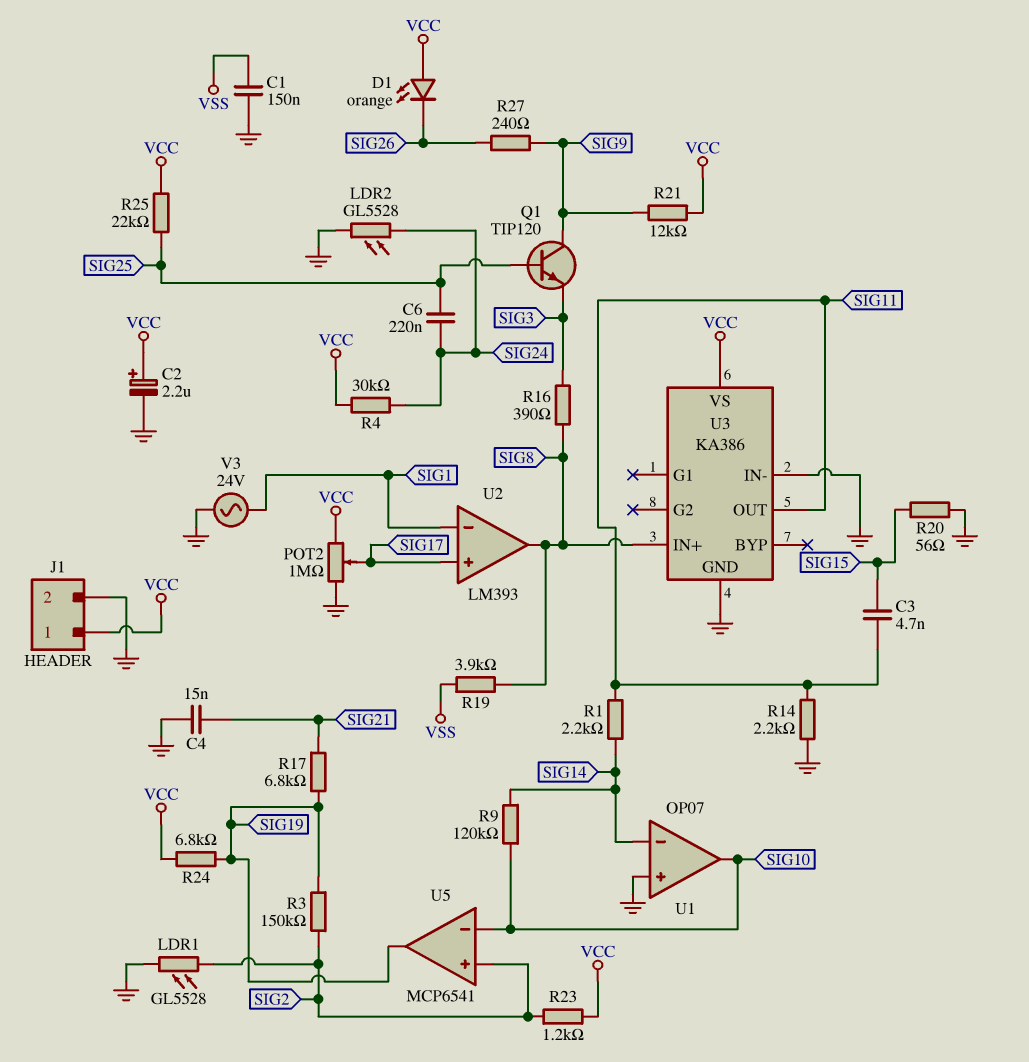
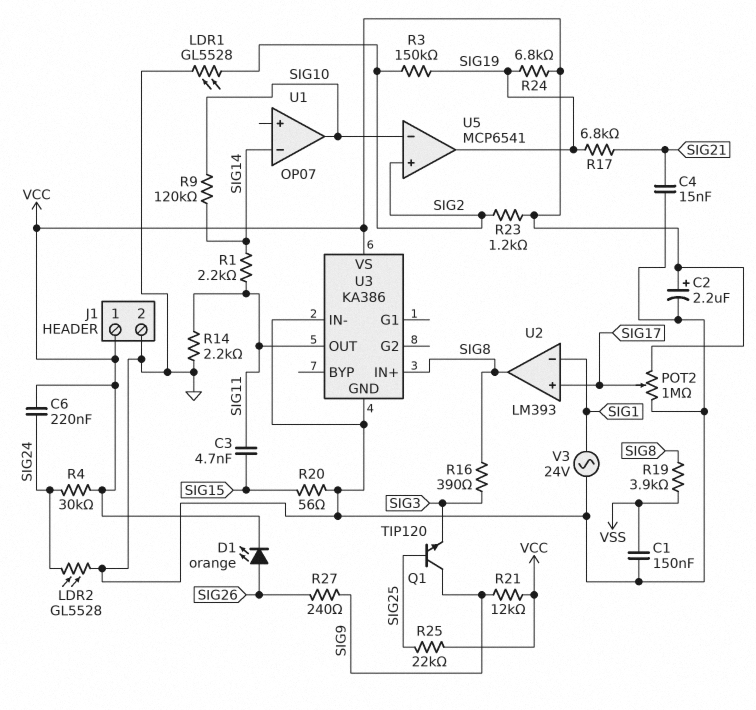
C6: 220nF (SIG24, SIG25) -> 220nF (SIG24, VCC)
D1: LED orange (A VCC, K SIG26) -> LED orange (A SIG26, K VCC)
U1 pin in+: GND -> none

